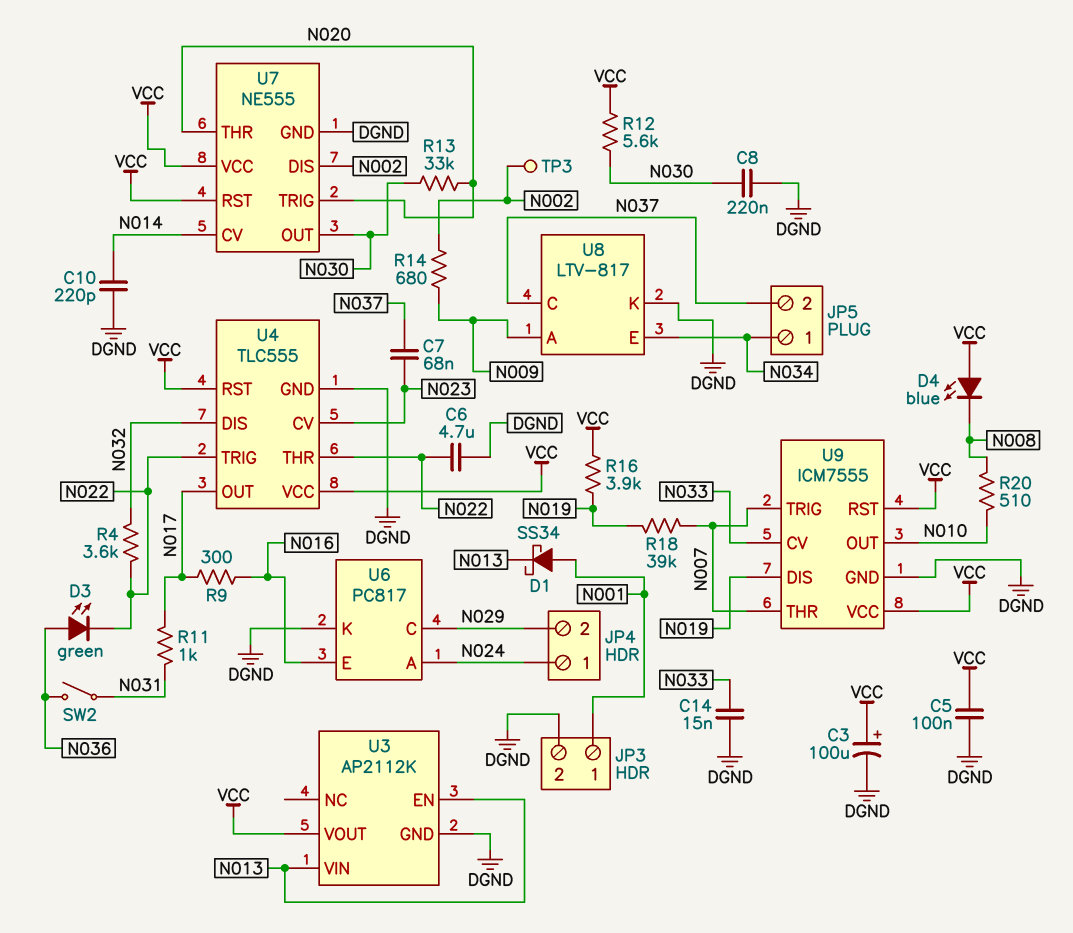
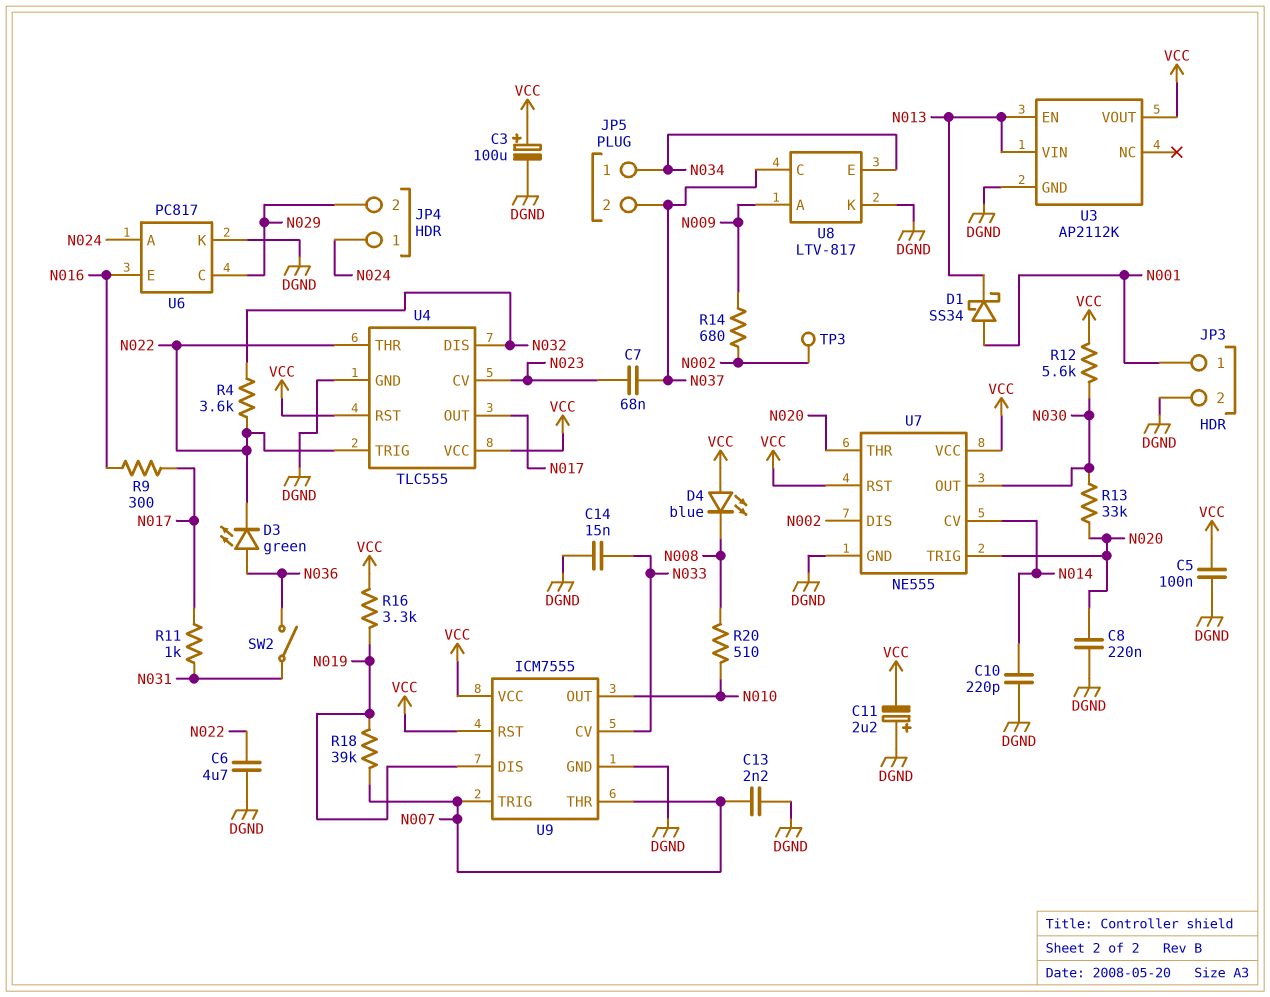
C8: 220nF (DGND, N030) -> 220nF (DGND, N020)
C11: none -> 2.2uF (plus DGND, minus VCC)
C13: none -> 2.2nF (DGND, N007)
R16: 3.9k (N019, VCC) -> 3.3k (N019, VCC)

